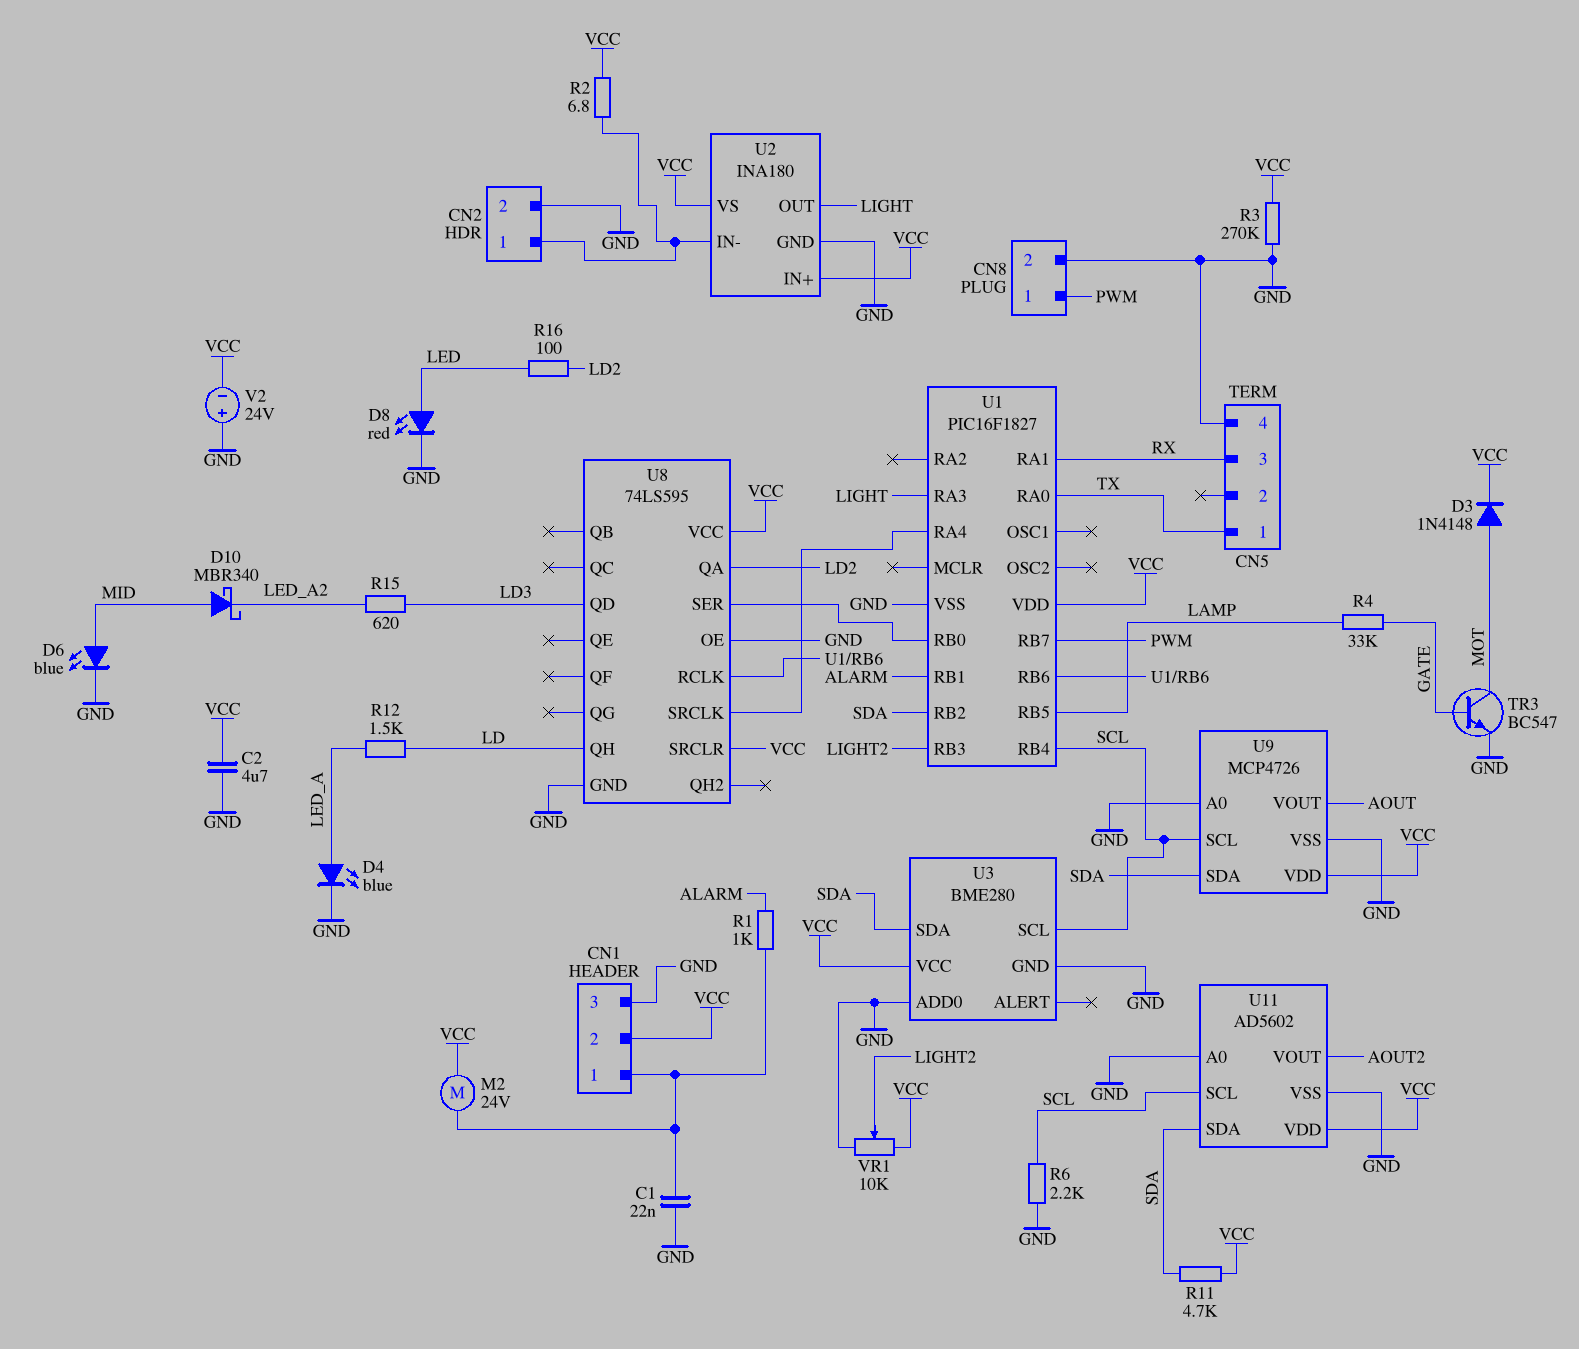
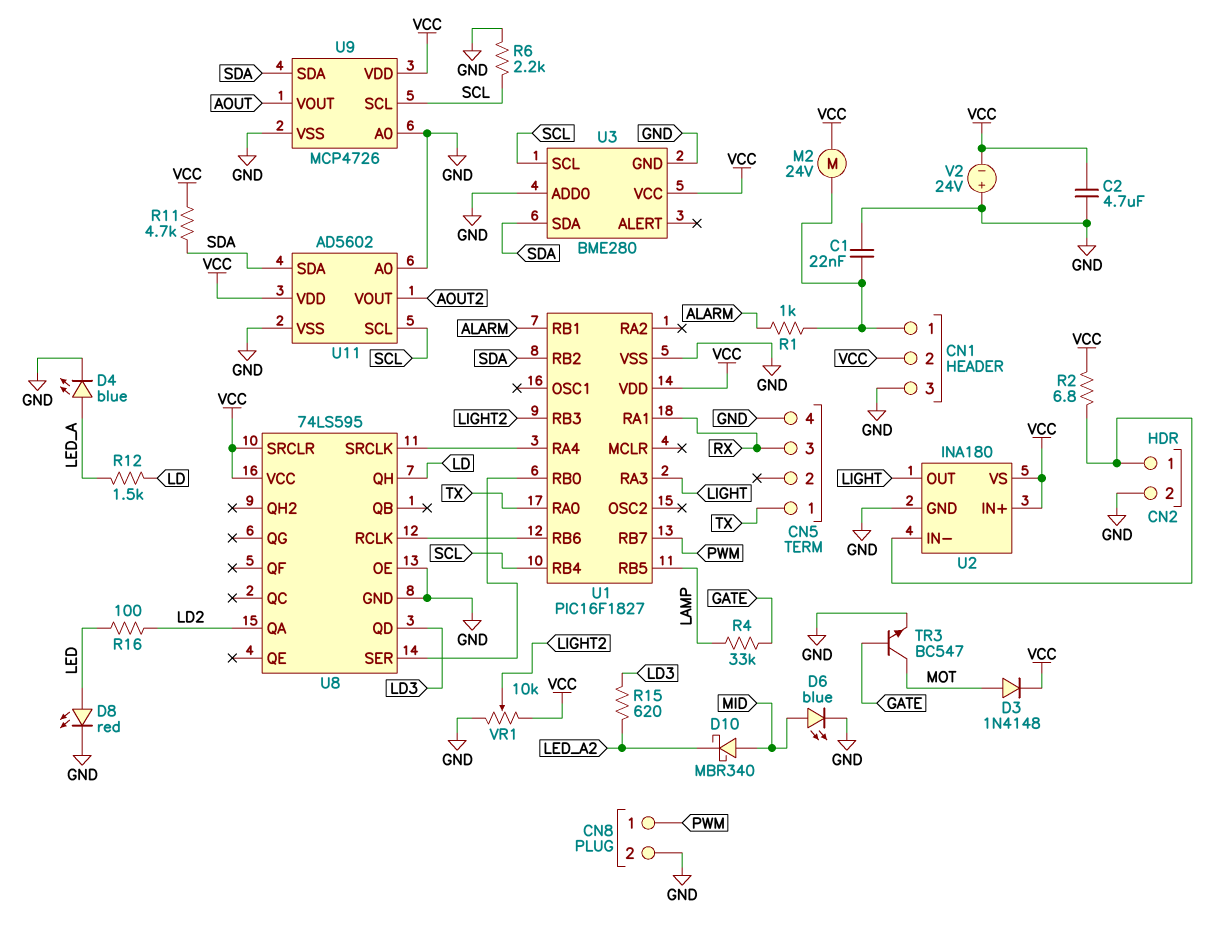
R3: 270k (GND, VCC) -> none

